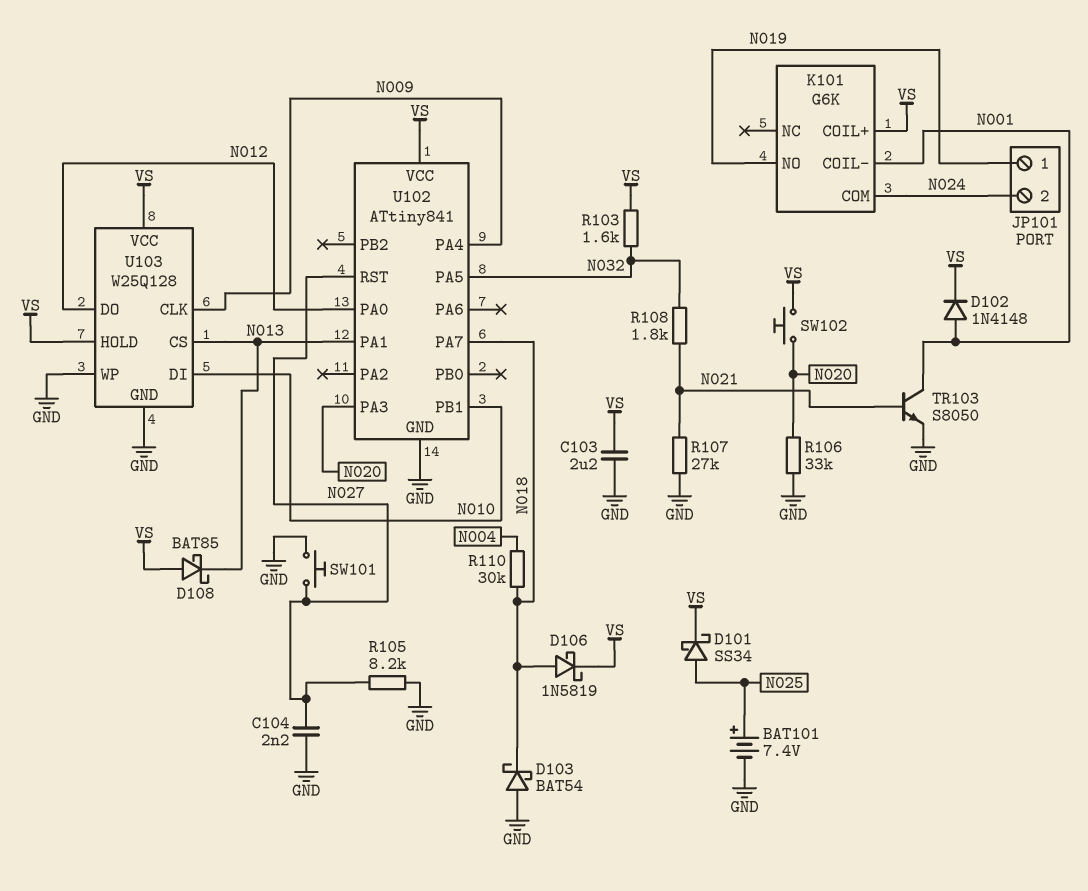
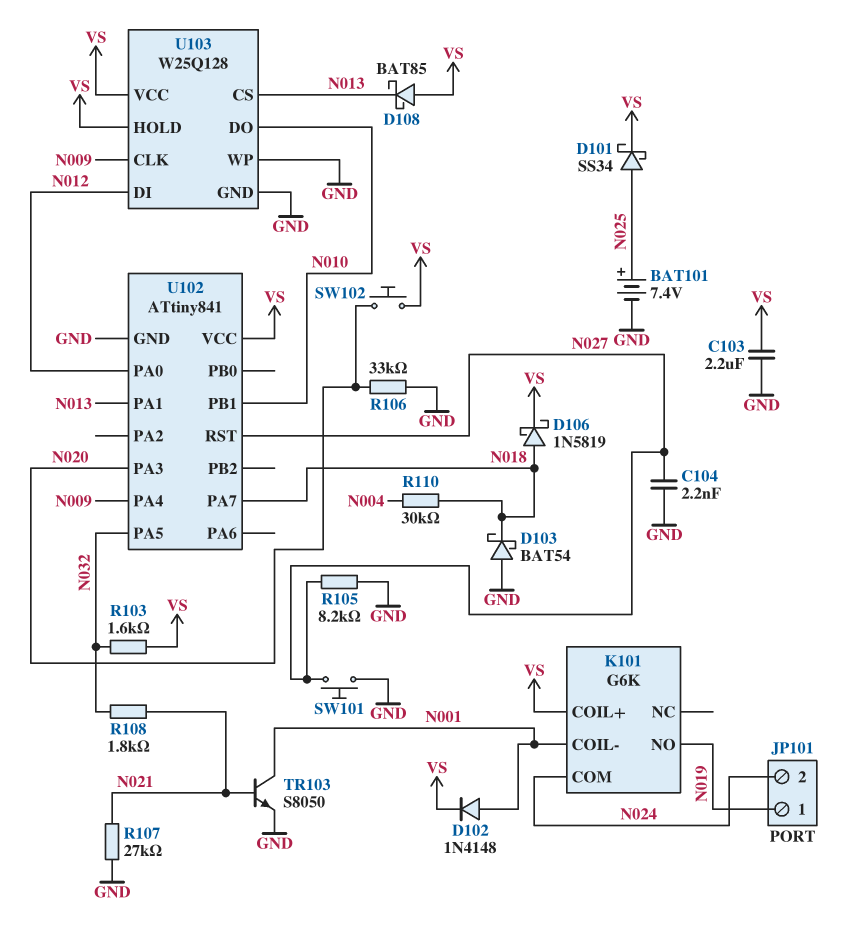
U103 pin DI: N010 -> N012
U103 pin DO: N012 -> N010

